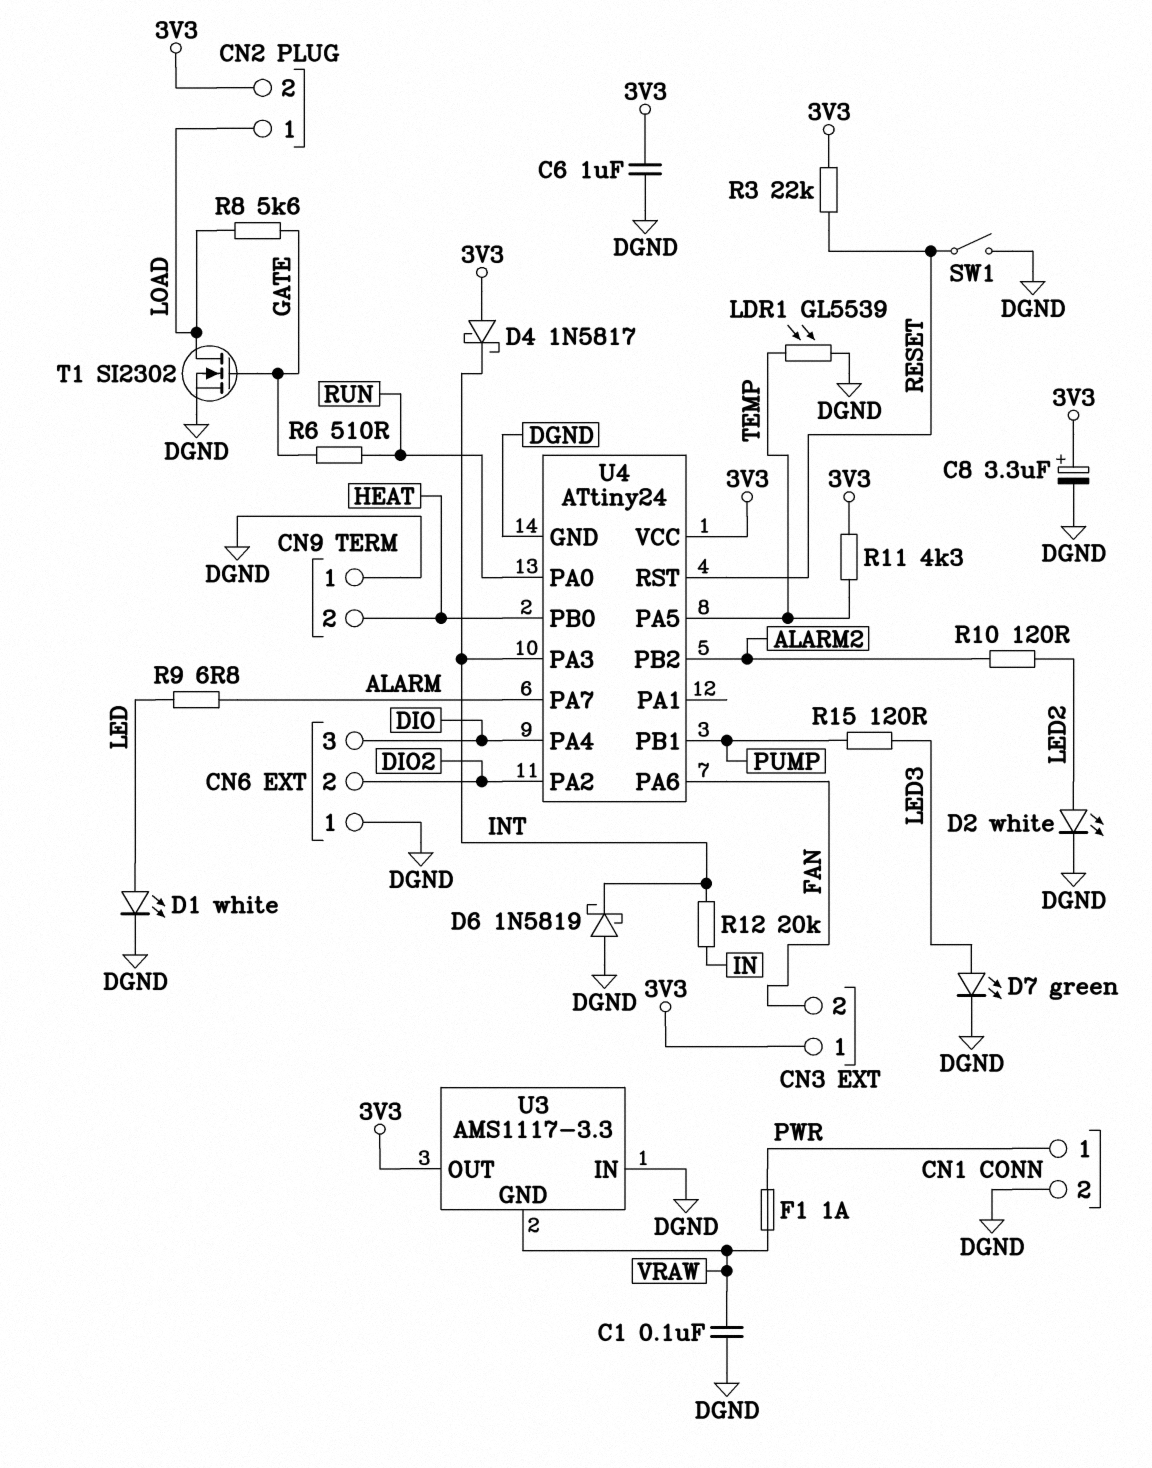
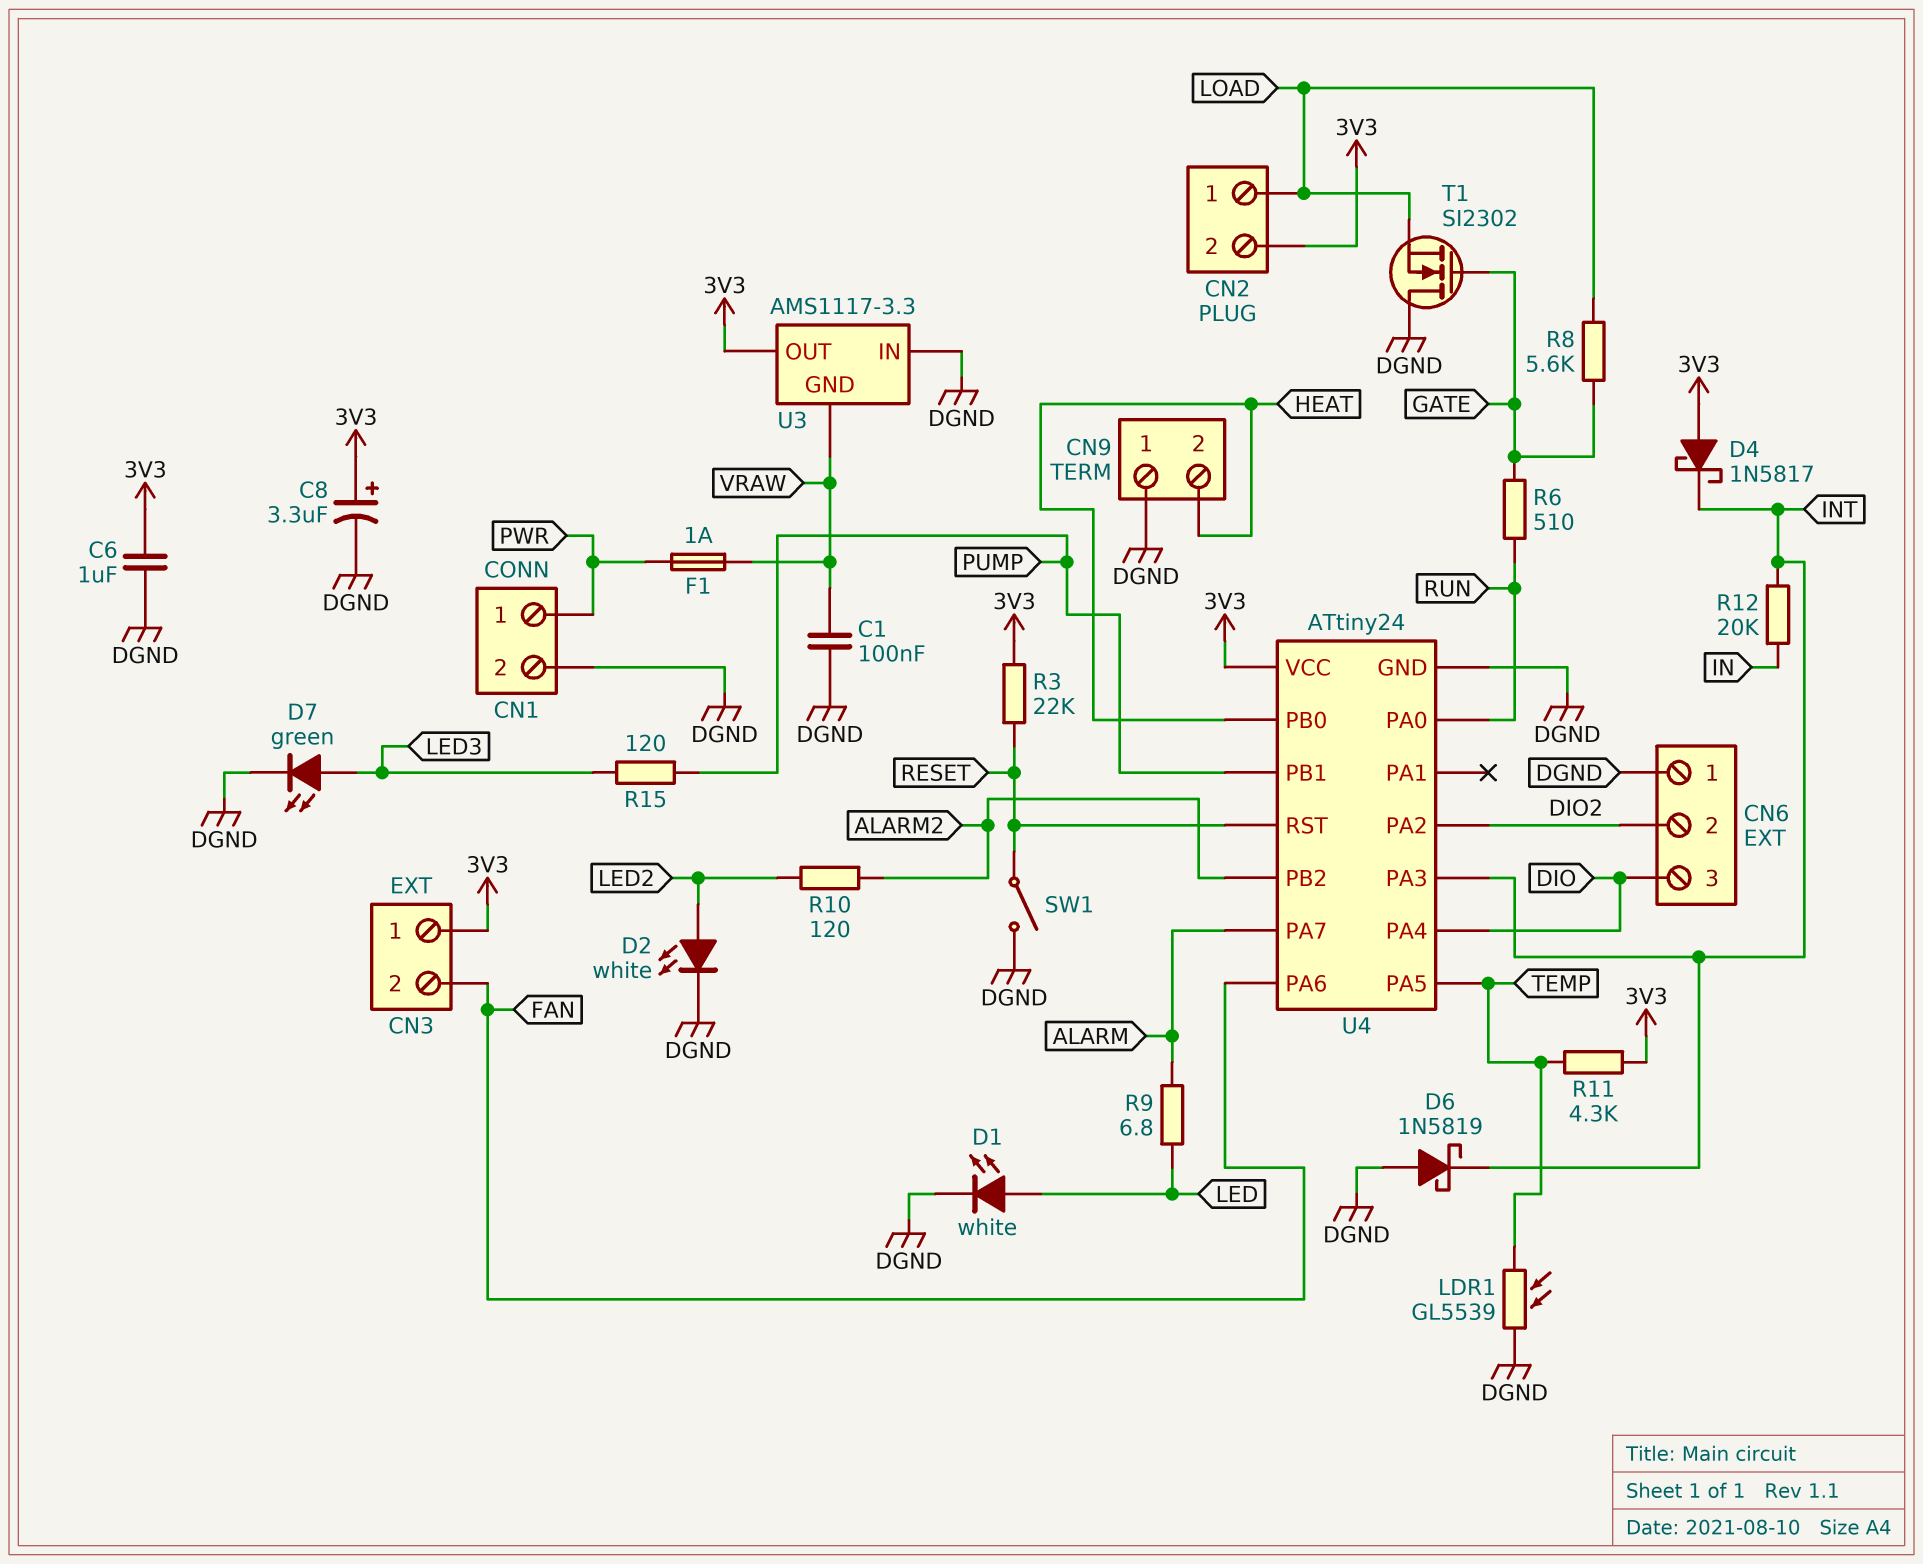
T1: NMOS SI2302 (G GATE, D LOAD, S DGND) -> NMOS SI2302 (G GATE, D DGND, S LOAD)

